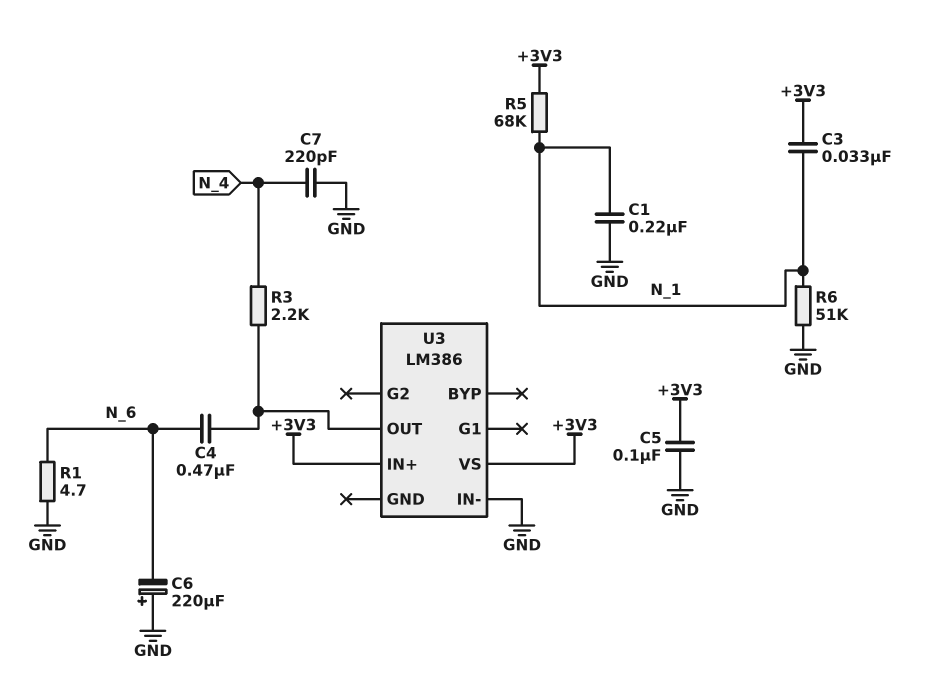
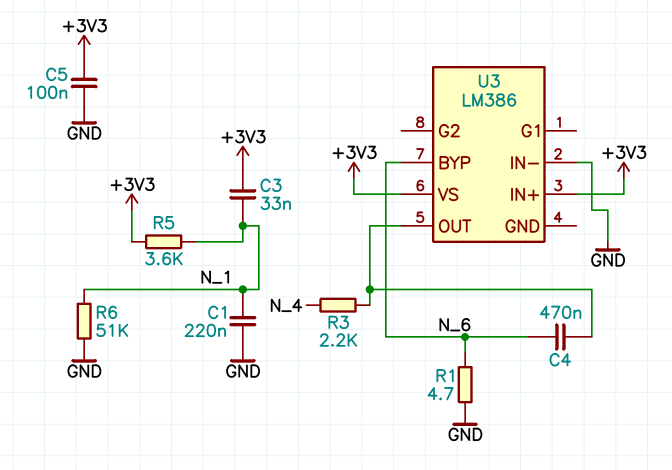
C6: 220uF (plus GND, minus N_6) -> none
C7: 220pF (GND, N_4) -> none
R5: 68k (+3V3, N_1) -> 3.6k (+3V3, N_1)
U3 pin BYP: none -> N_6

